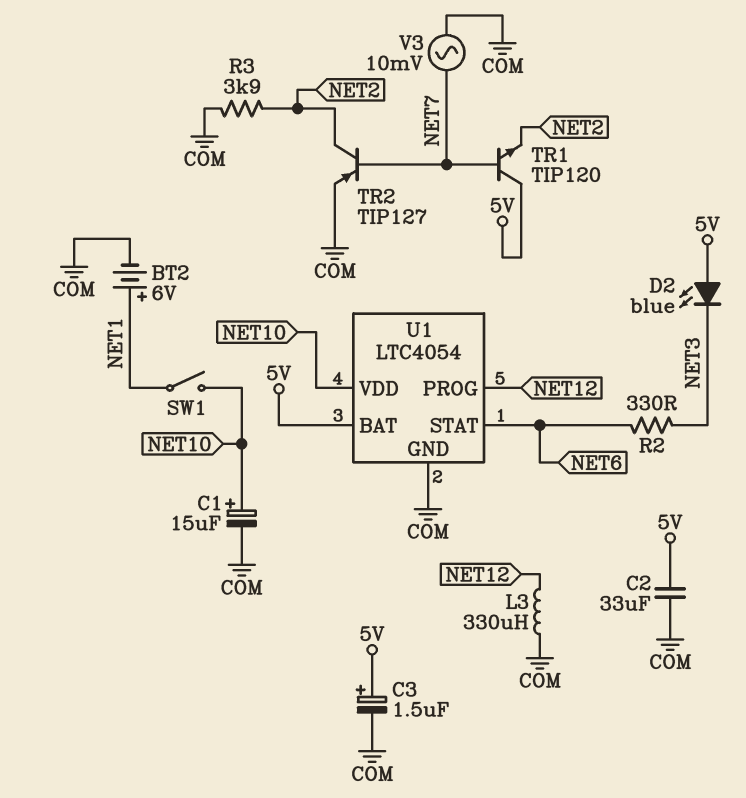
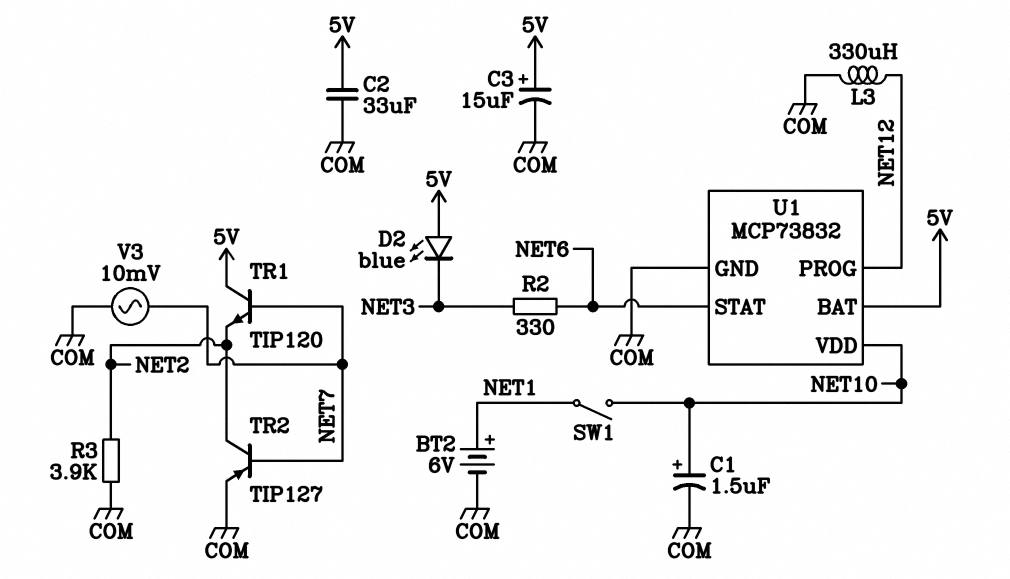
C1: 15uF (plus NET10, minus COM) -> 1.5uF (plus NET10, minus COM)
C3: 1.5uF (plus 5V, minus COM) -> 15uF (plus 5V, minus COM)
U1: LTC4054 -> MCP73832

